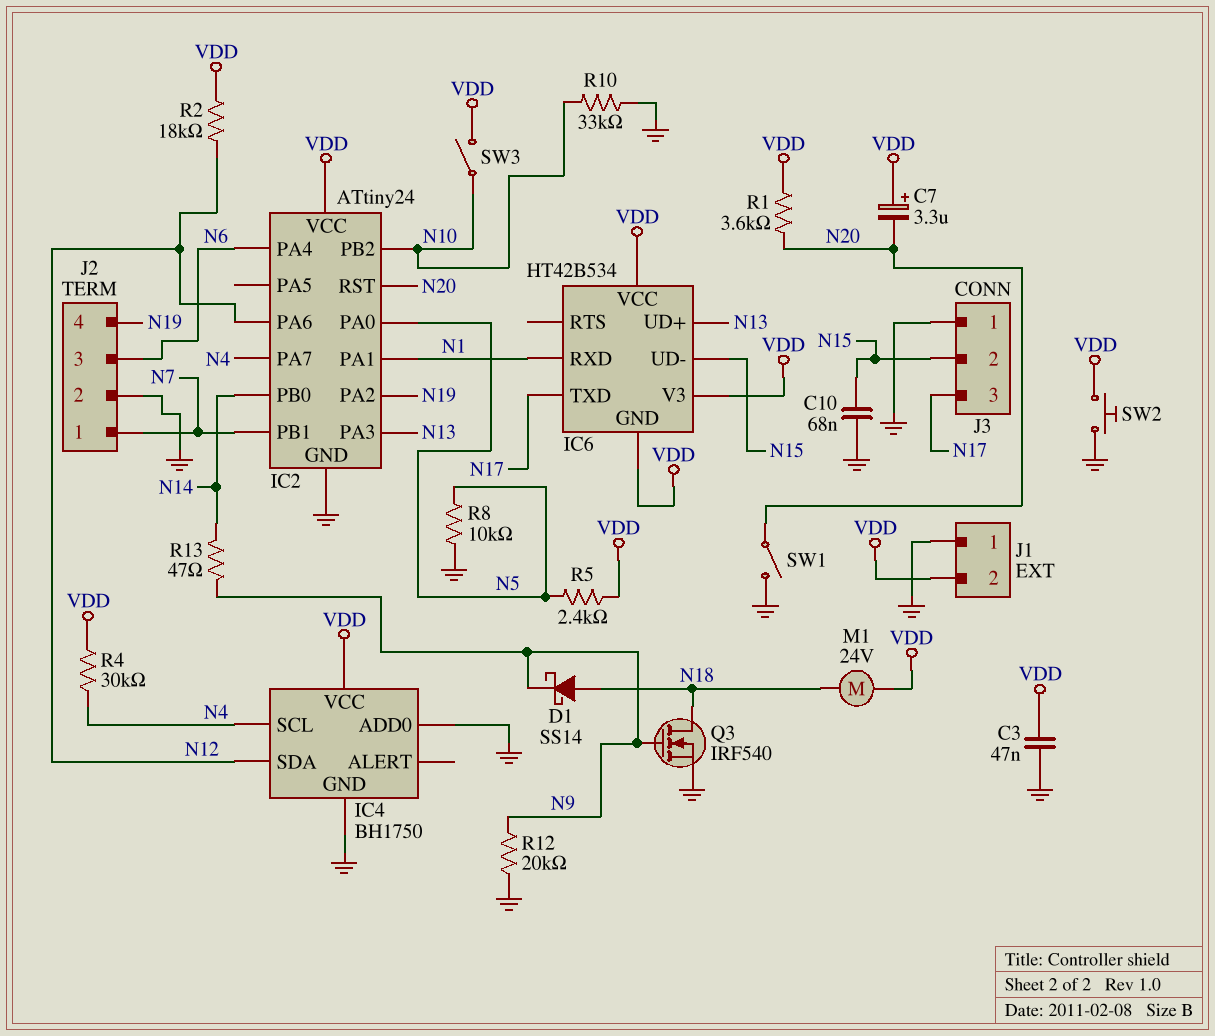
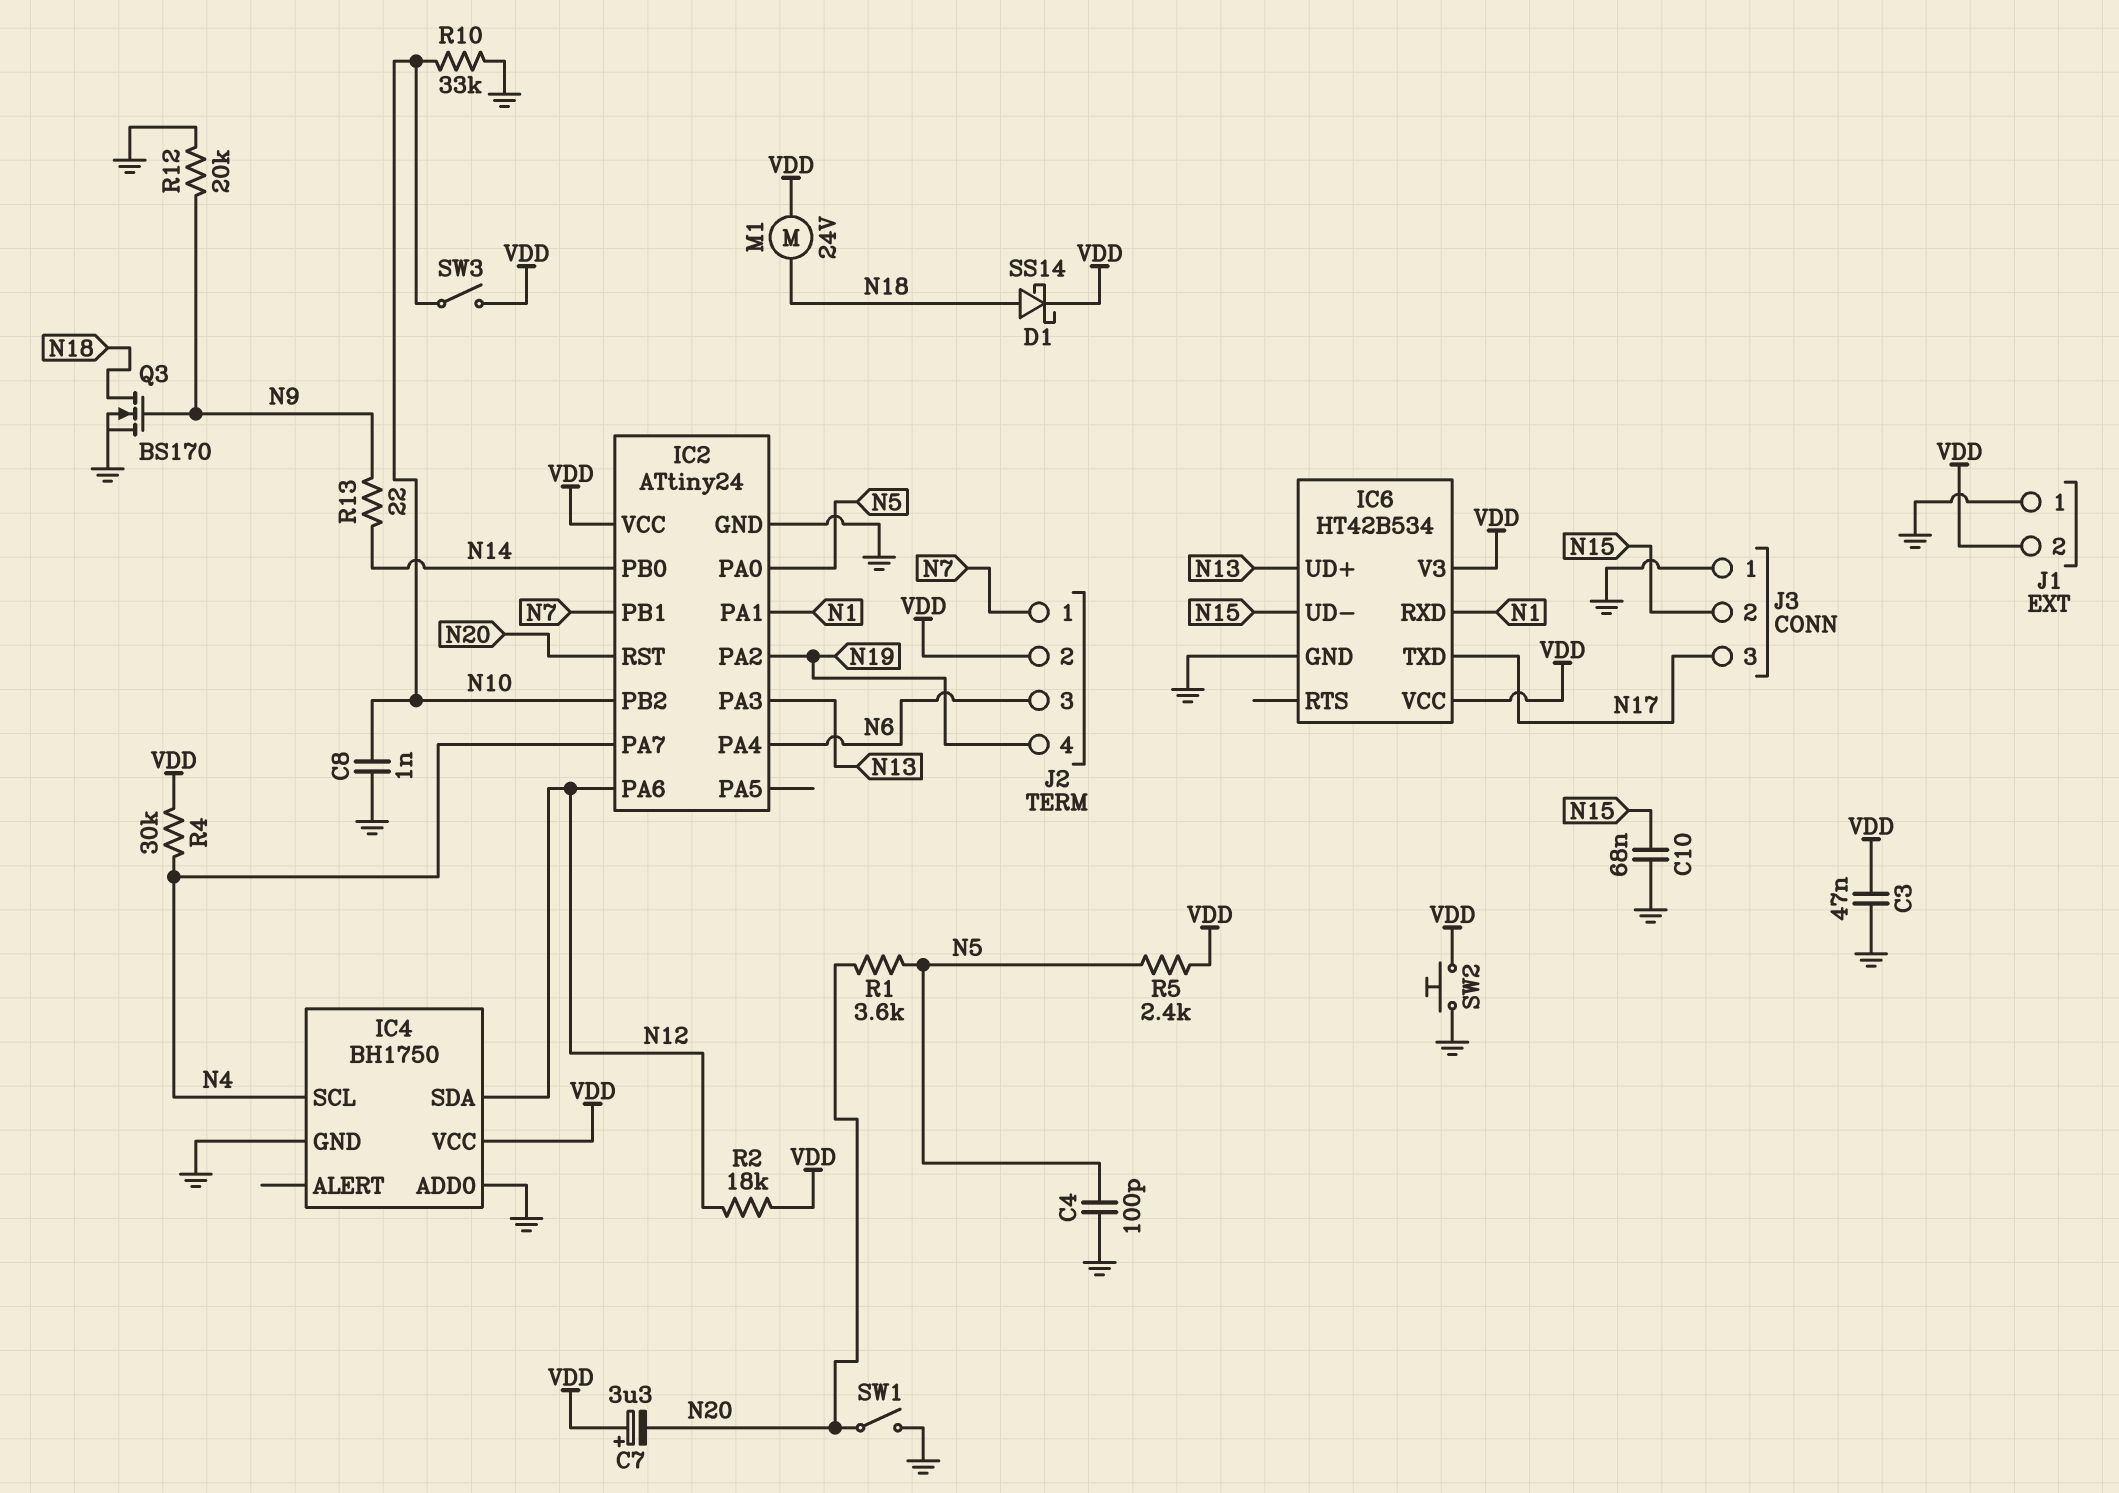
C4: none -> 100pF (GND, N5)
C8: none -> 1nF (GND, N10)
D1: schottky SS14 (A N18, K N9) -> schottky SS14 (A N18, K VDD)
IC6 pin GND: VDD -> GND
J2 pin 2: GND -> VDD
Q3: NMOS IRF540 (G N9, D N18, S GND) -> NMOS BS170 (G N9, D N18, S GND)
R1: 3.6k (N20, VDD) -> 3.6k (N5, N20)
R8: 10k (GND, N5) -> none
R13: 47 (N9, N14) -> 22 (N9, N14)

